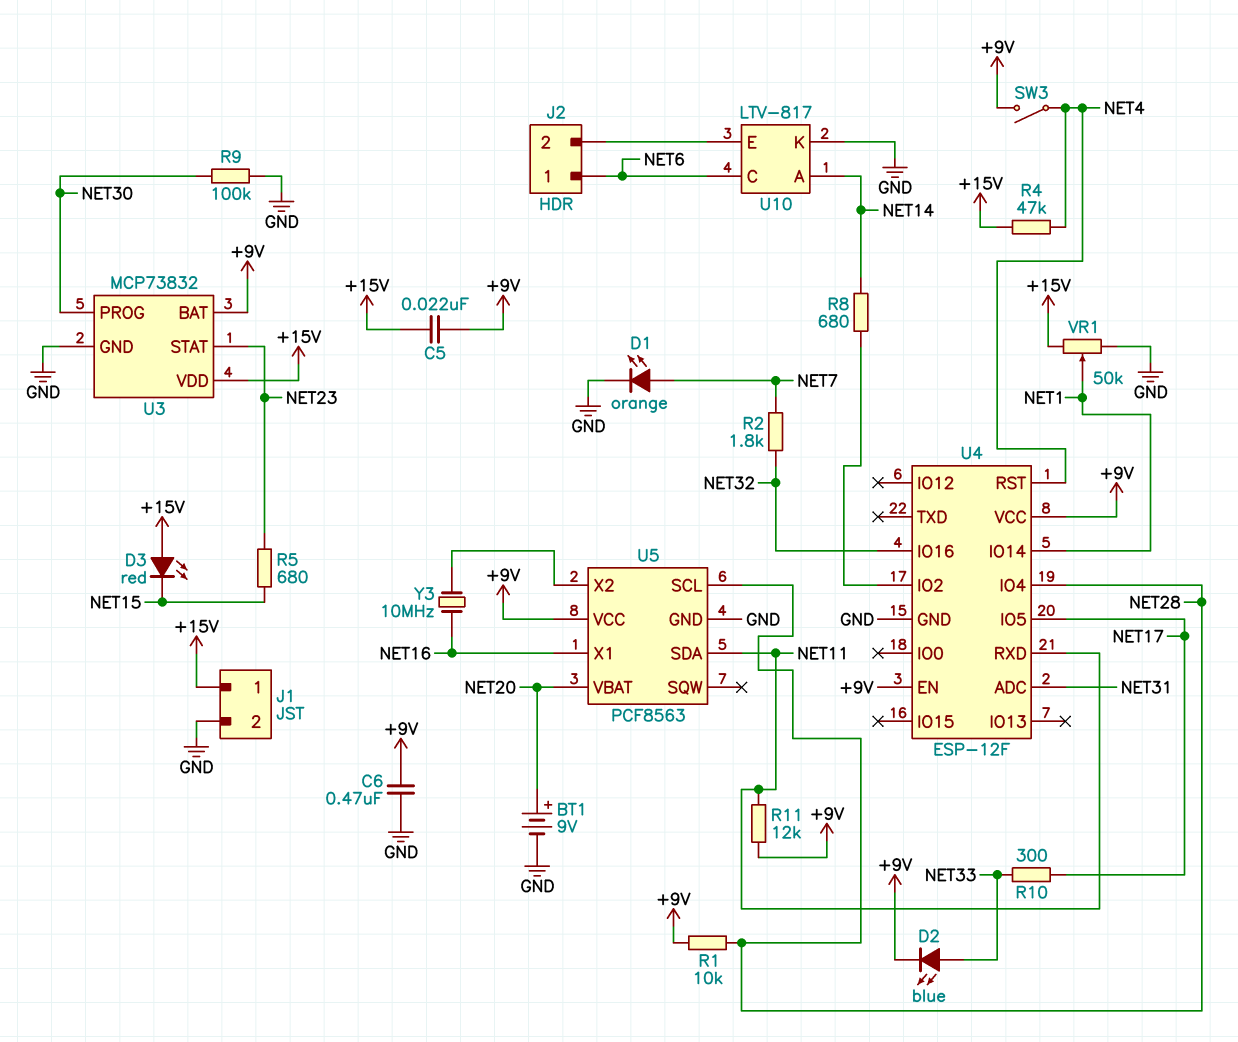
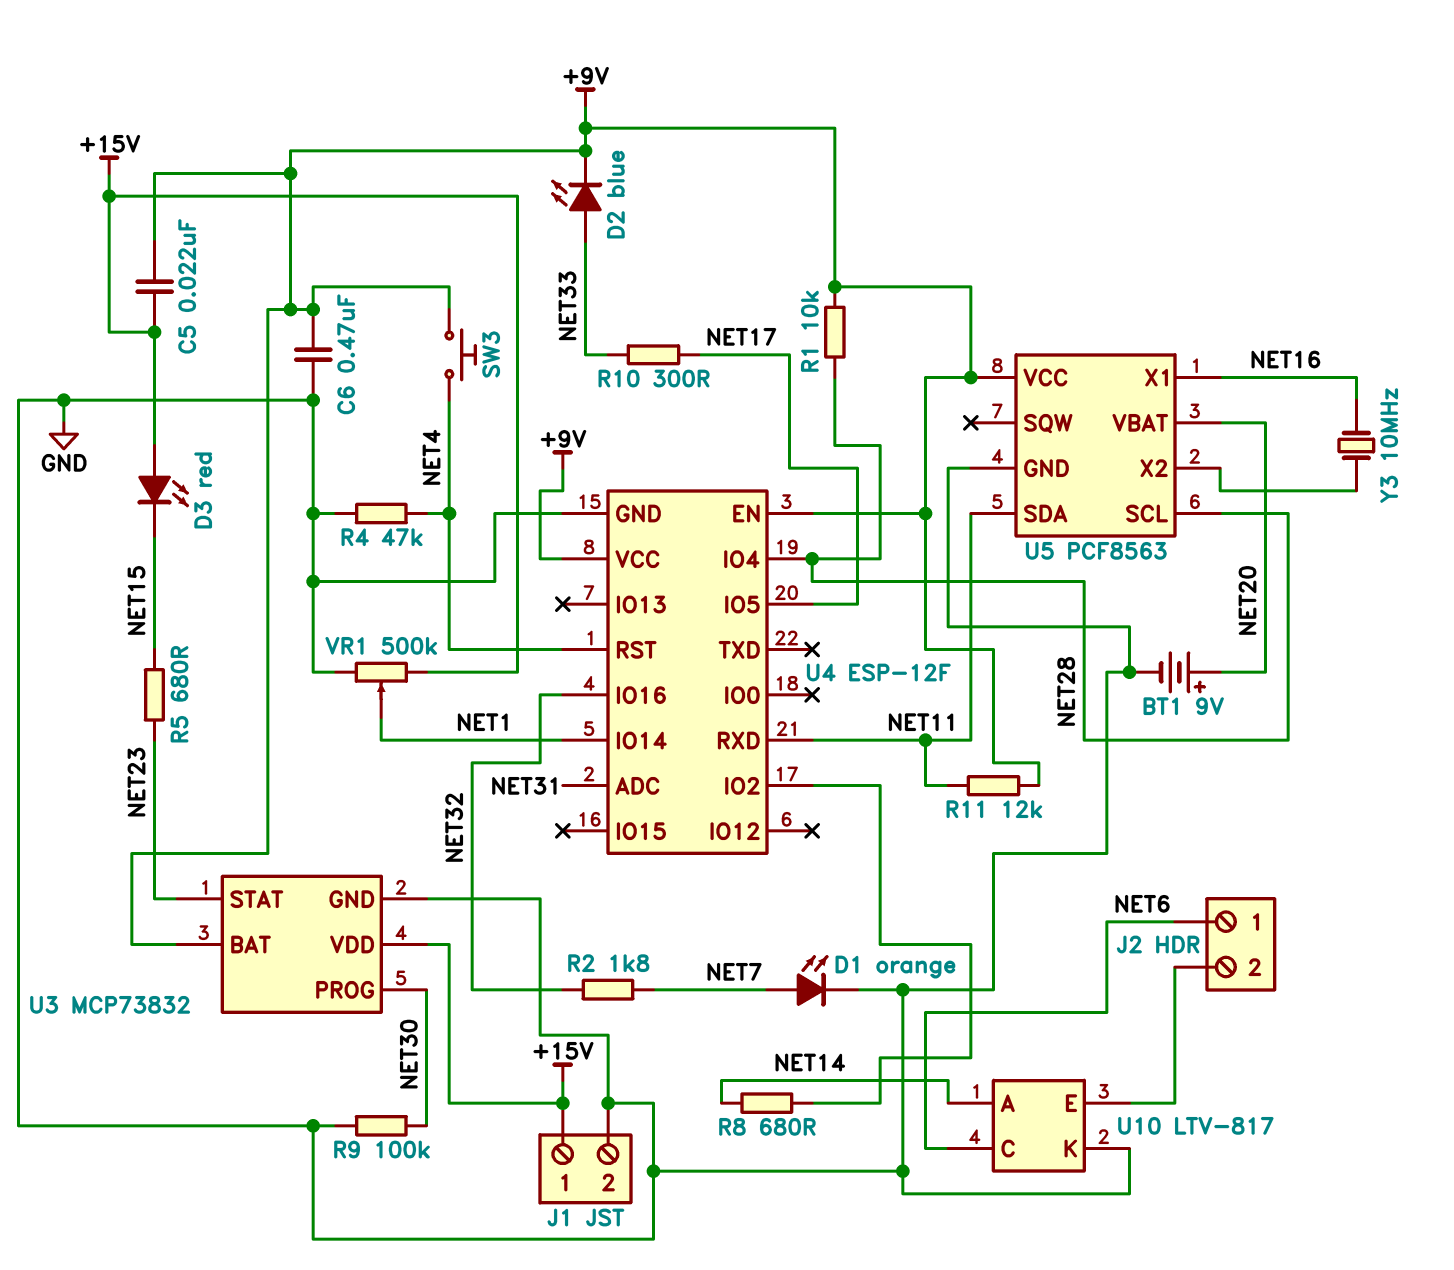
R4: 47k (+15V, NET4) -> 47k (GND, NET4)
SW3: switch (+9V, NET4) -> button (+9V, NET4)
VR1: 50k (+15V, GND, wiper NET1) -> 500k (+15V, GND, wiper NET1)

